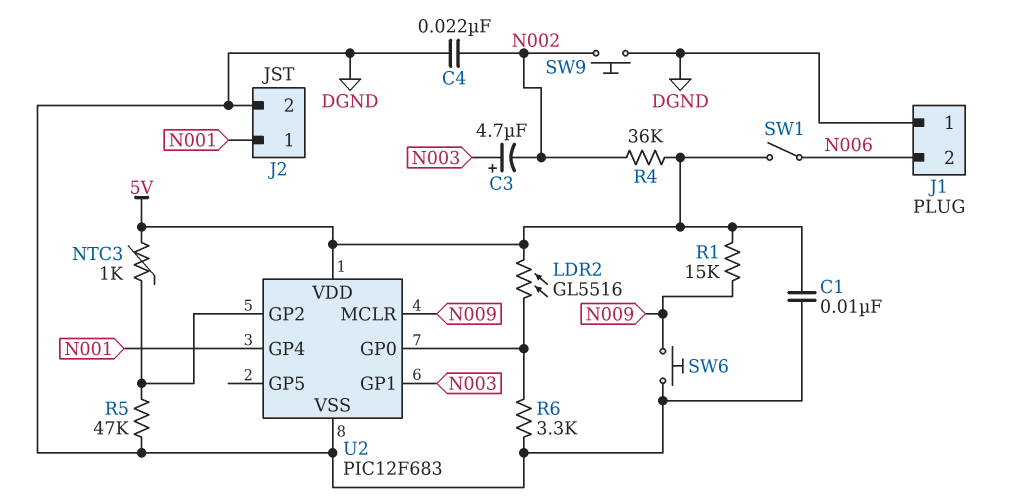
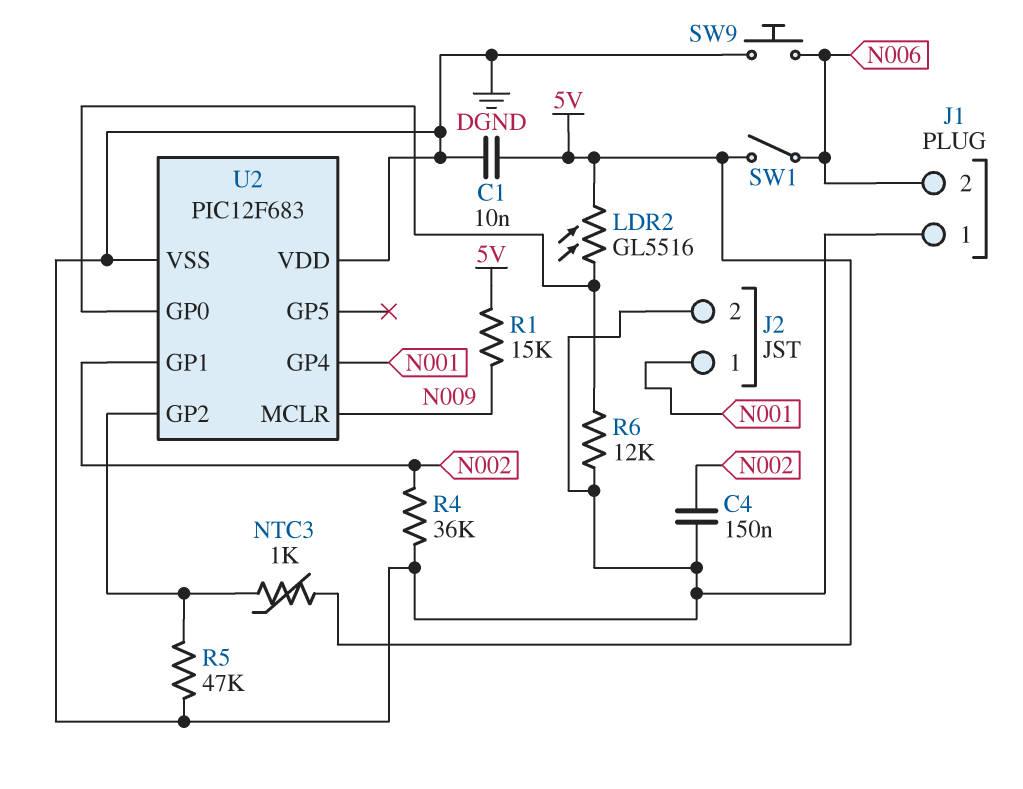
C3: 4.7uF (plus N003, minus N002) -> none
C4: 22nF (DGND, N002) -> 150nF (DGND, N002)
R4: 36k (5V, N002) -> 36k (DGND, N002)
R6: 3.3k (DGND, U2/GP0) -> 12k (DGND, U2/GP0)
SW6: button (DGND, N009) -> none
SW9: button (DGND, N002) -> button (DGND, N006)
U2 pin GP1: N003 -> N002
U2 pin VDD: 5V -> DGND

